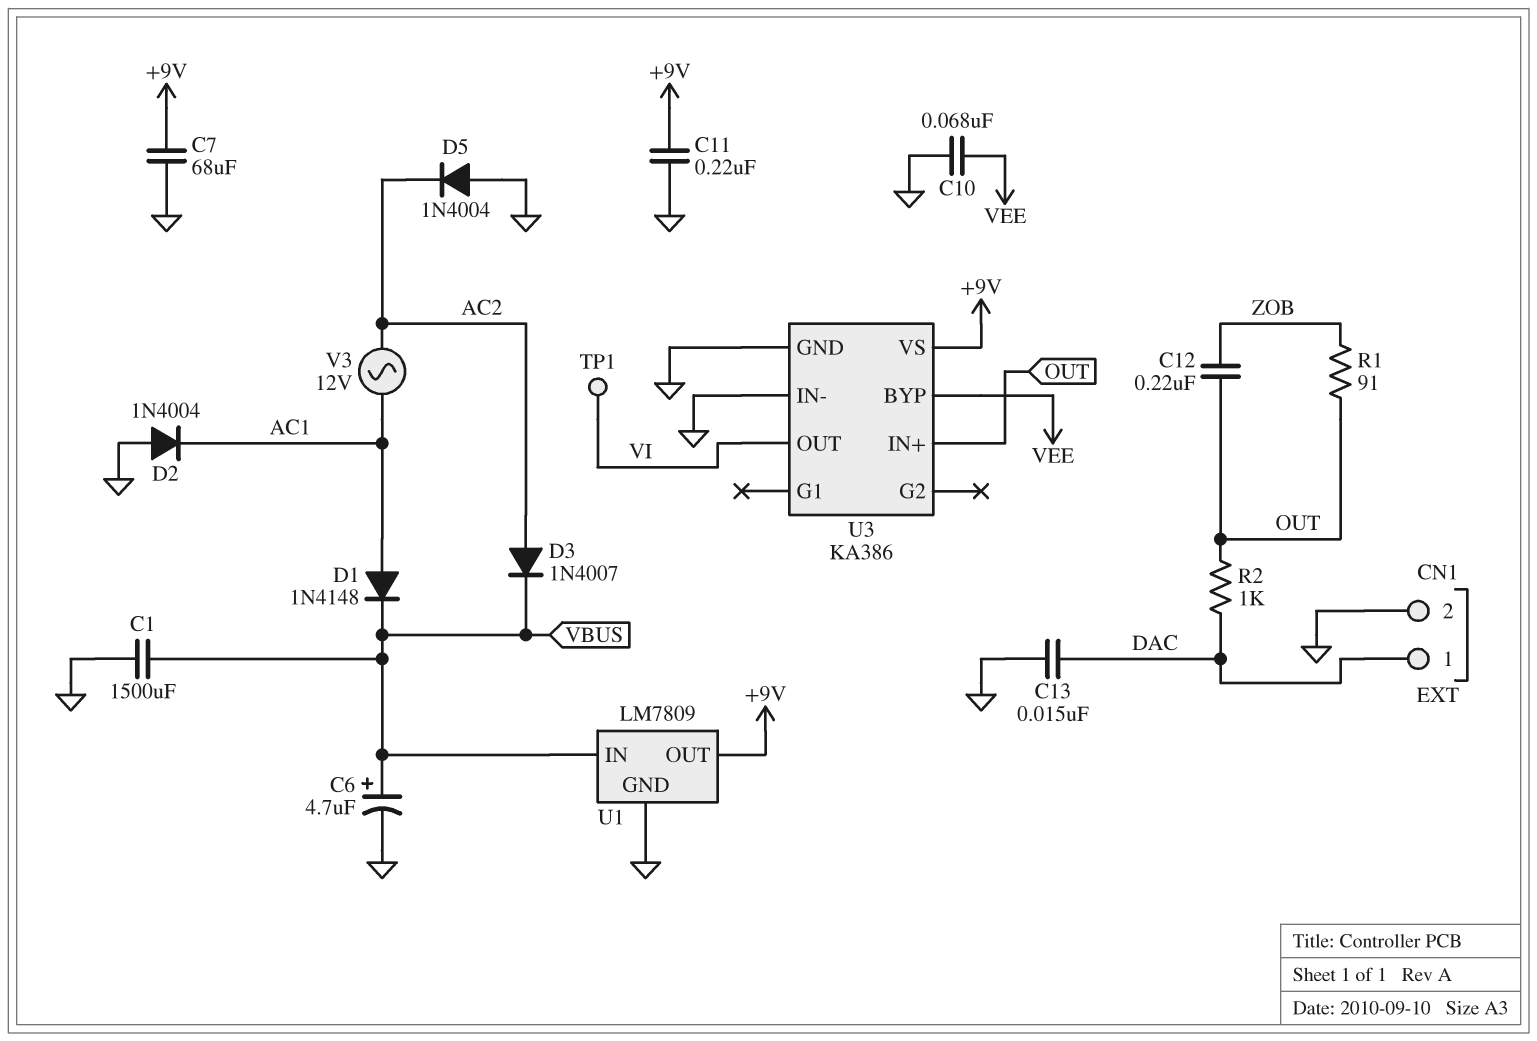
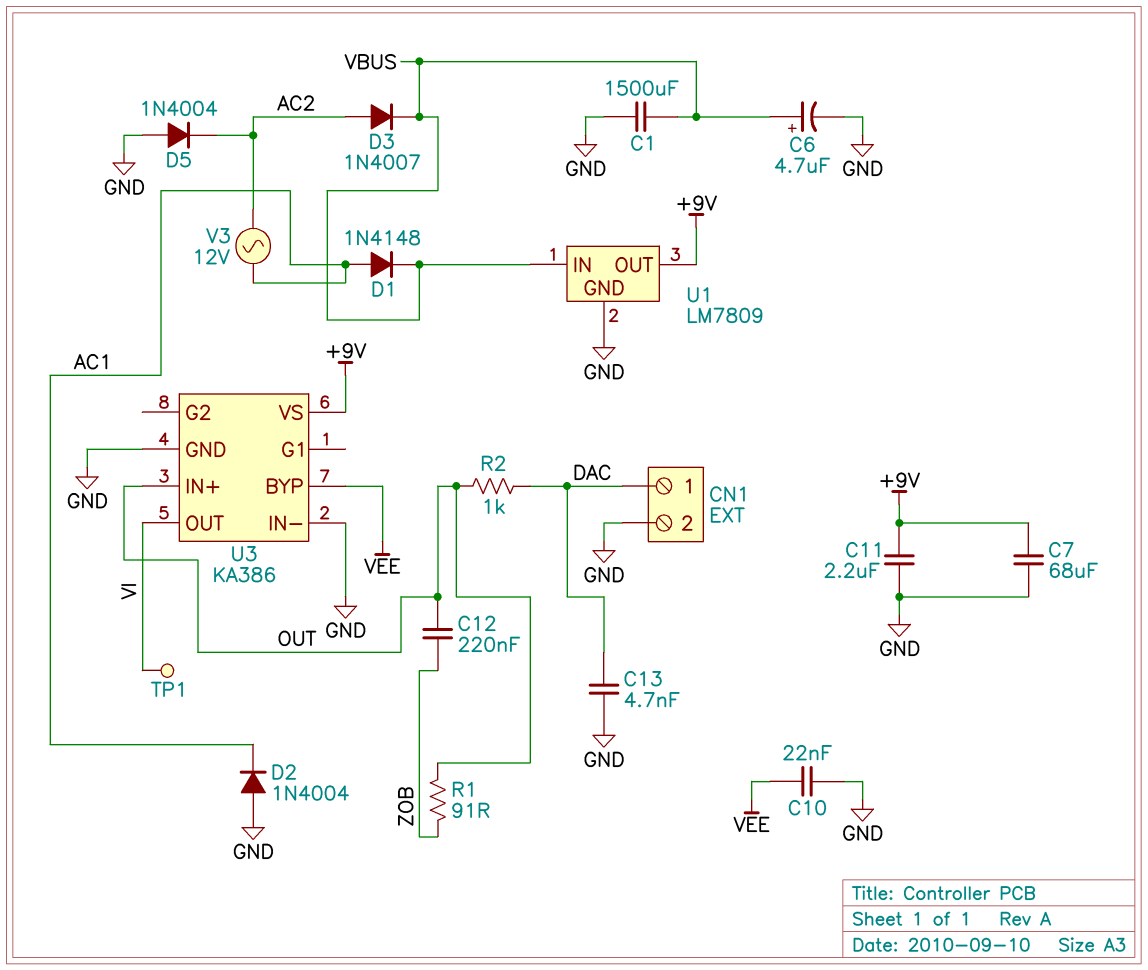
C10: 68nF (GND, VEE) -> 22nF (GND, VEE)
C11: 220nF (+9V, GND) -> 2.2uF (+9V, GND)
C13: 15nF (DAC, GND) -> 4.7nF (DAC, GND)

